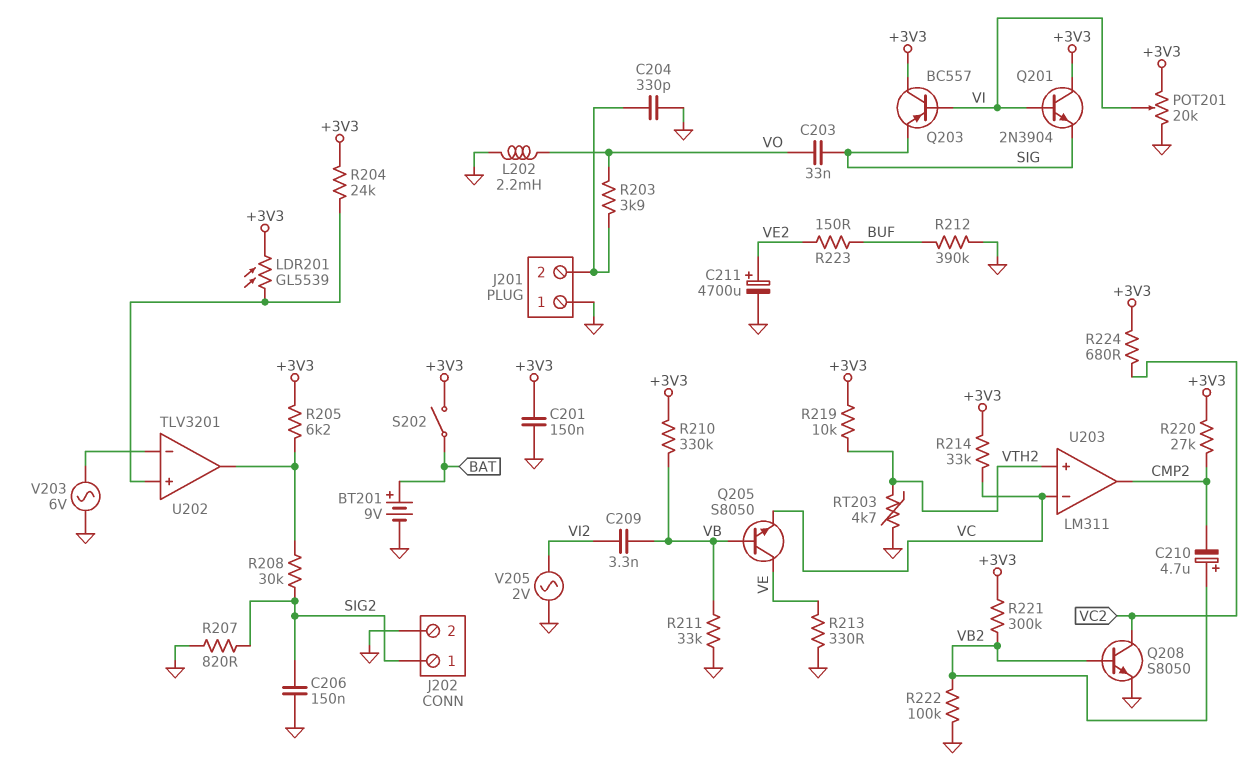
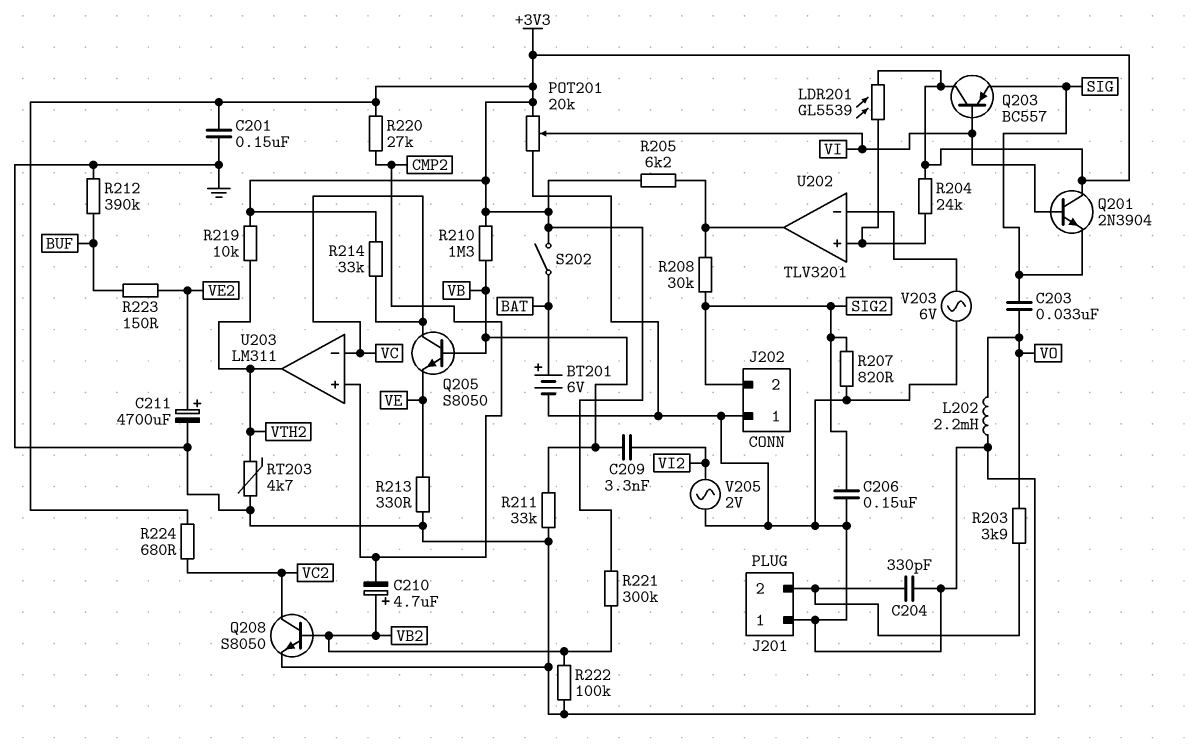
BT201: 9V (plus BAT, minus GND) -> 6V (plus BAT, minus GND)
J202 pin 1: SIG2 -> GND
J202 pin 2: GND -> SIG2
Q205: NPN S8050 (B VB, C VE, E VC) -> NPN S8050 (B VB, C VC, E VE)
R210: 330k (+3V3, VB) -> 1.3M (+3V3, VB)
U203 pin in+: VTH2 -> CMP2
U203 pin out: CMP2 -> VTH2

